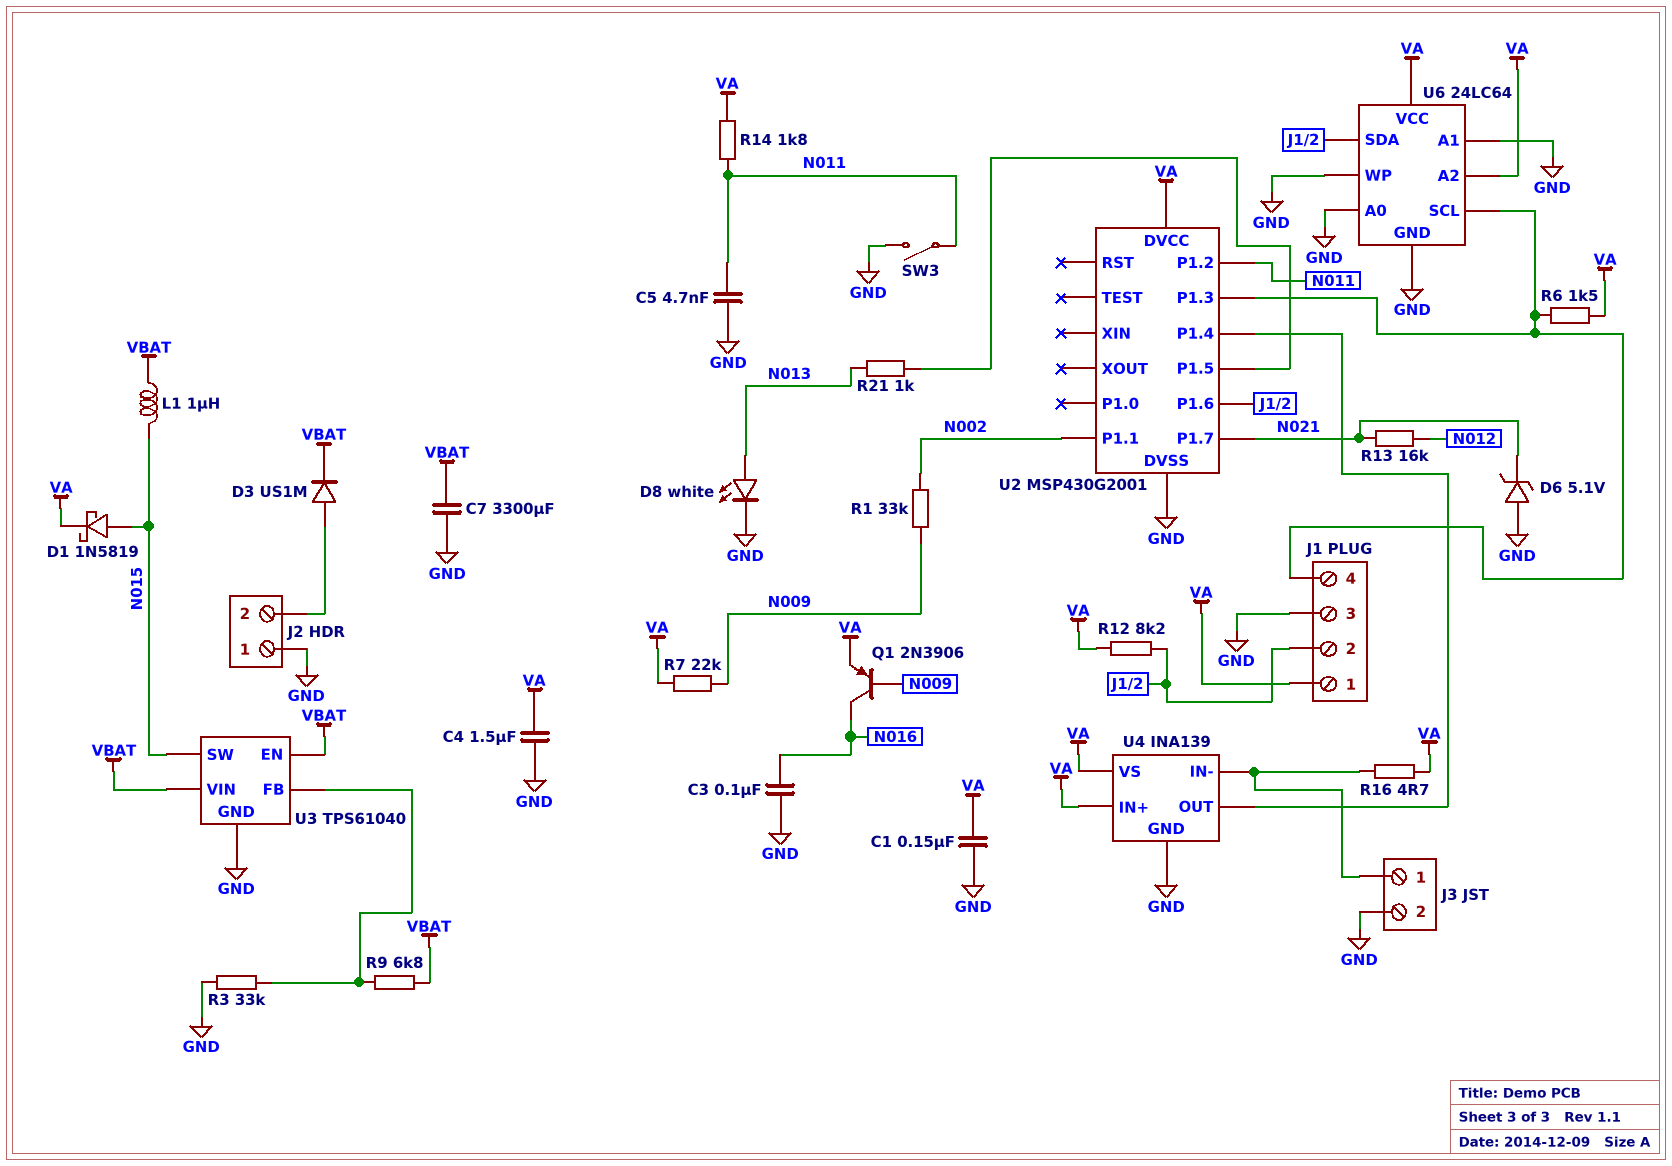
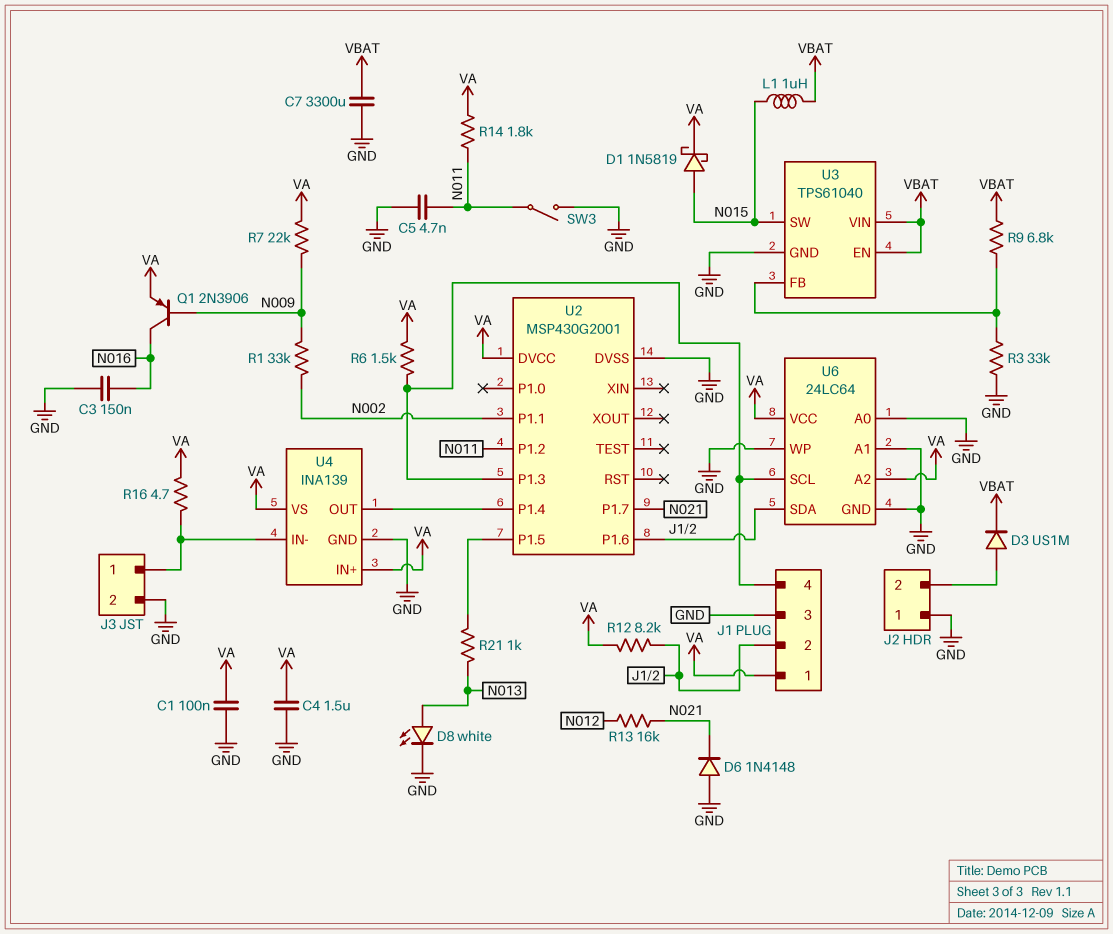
C1: 150nF (GND, VA) -> 100nF (GND, VA)
C3: 100nF (GND, N016) -> 150nF (GND, N016)
D6: zener 5.1V (A GND, K N021) -> diode 1N4148 (A GND, K N021)

